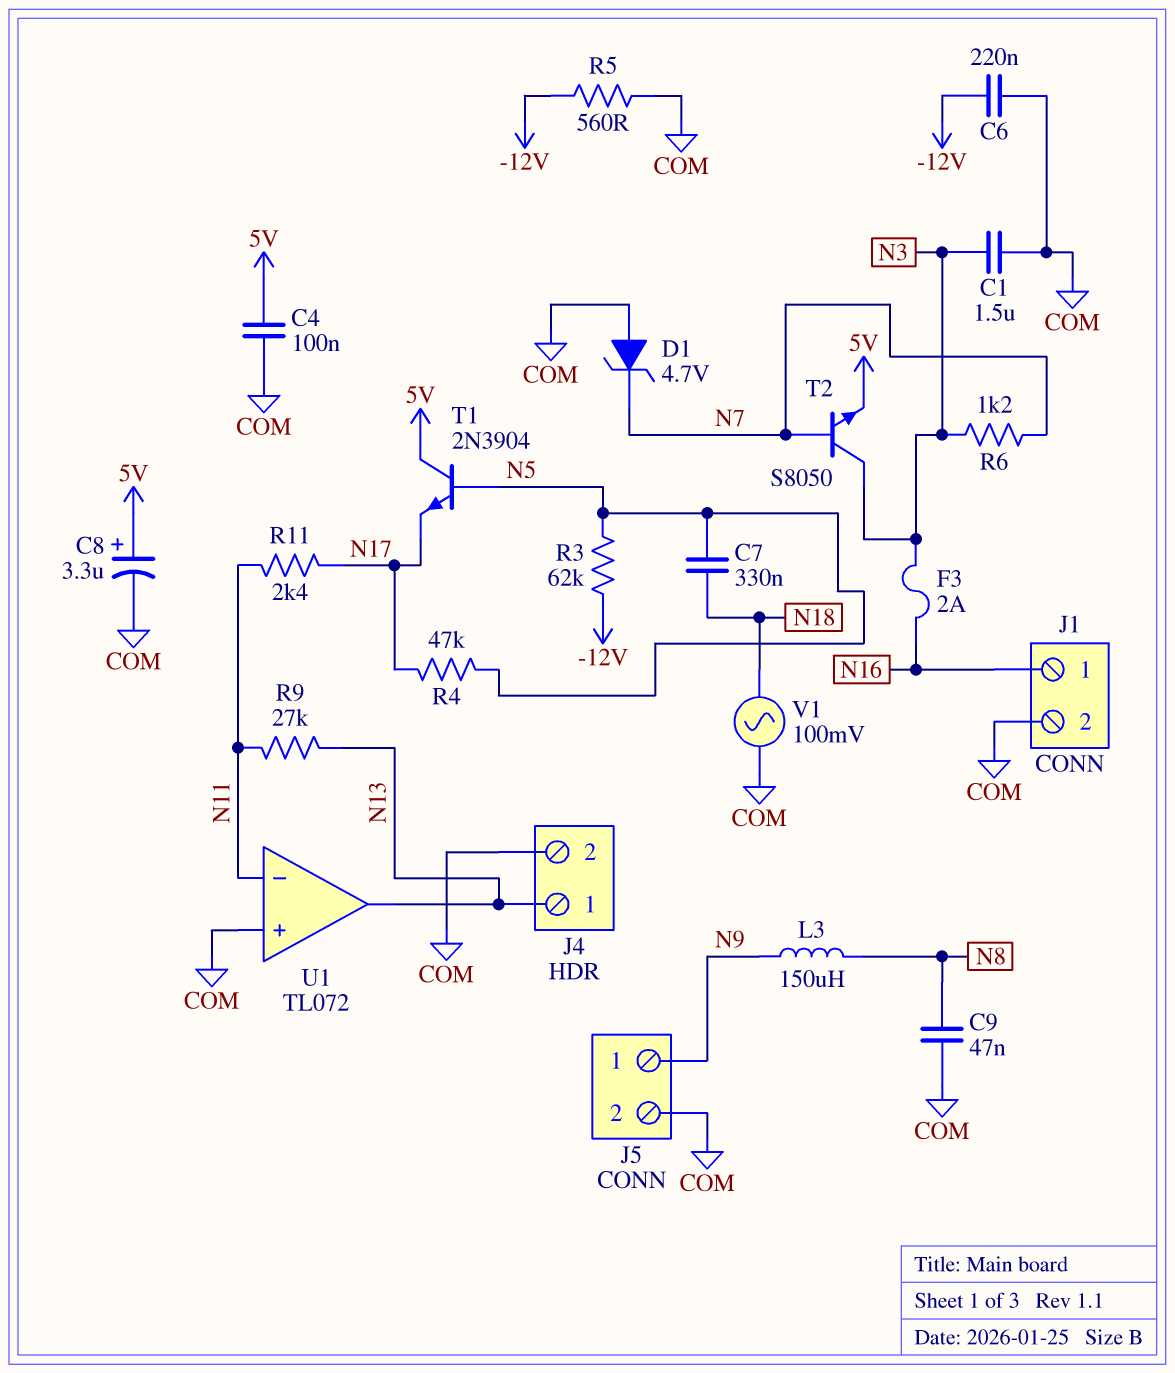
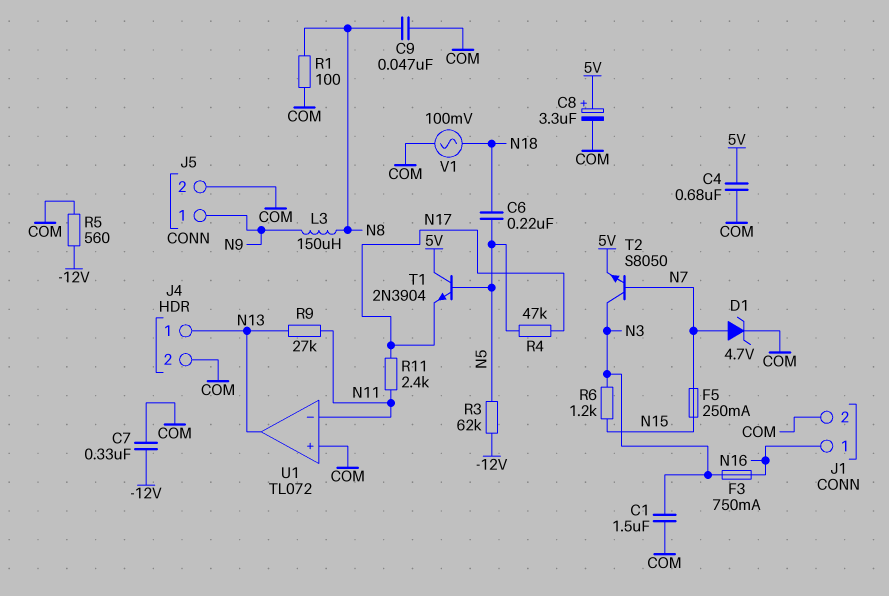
C4: 100nF (5V, COM) -> 680nF (5V, COM)
C6: 220nF (-12V, COM) -> 220nF (N5, N18)
C7: 330nF (N5, N18) -> 330nF (-12V, COM)
D1: zener 4.7V (A COM, K N7) -> zener 4.7V (A N7, K COM)
F3: 2A (N3, N16) -> 750mA (N3, N16)
F5: none -> 250mA (N7, N15)
R1: none -> 100 (COM, N8)
R6: 1.2k (N3, N7) -> 1.2k (N3, N15)

